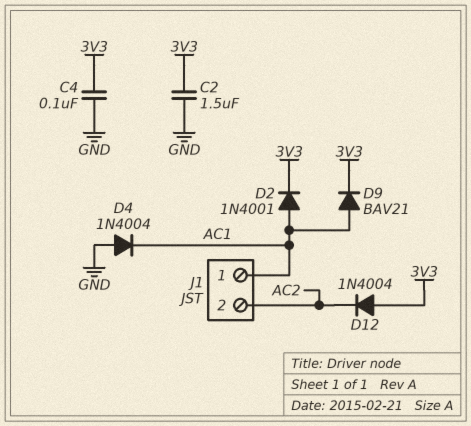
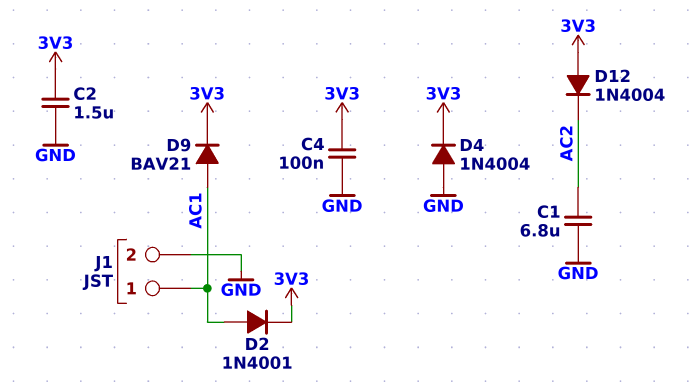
C1: none -> 6.8uF (AC2, GND)
D4: diode 1N4004 (A GND, K AC1) -> diode 1N4004 (A GND, K 3V3)
J1 pin 2: AC2 -> GND

